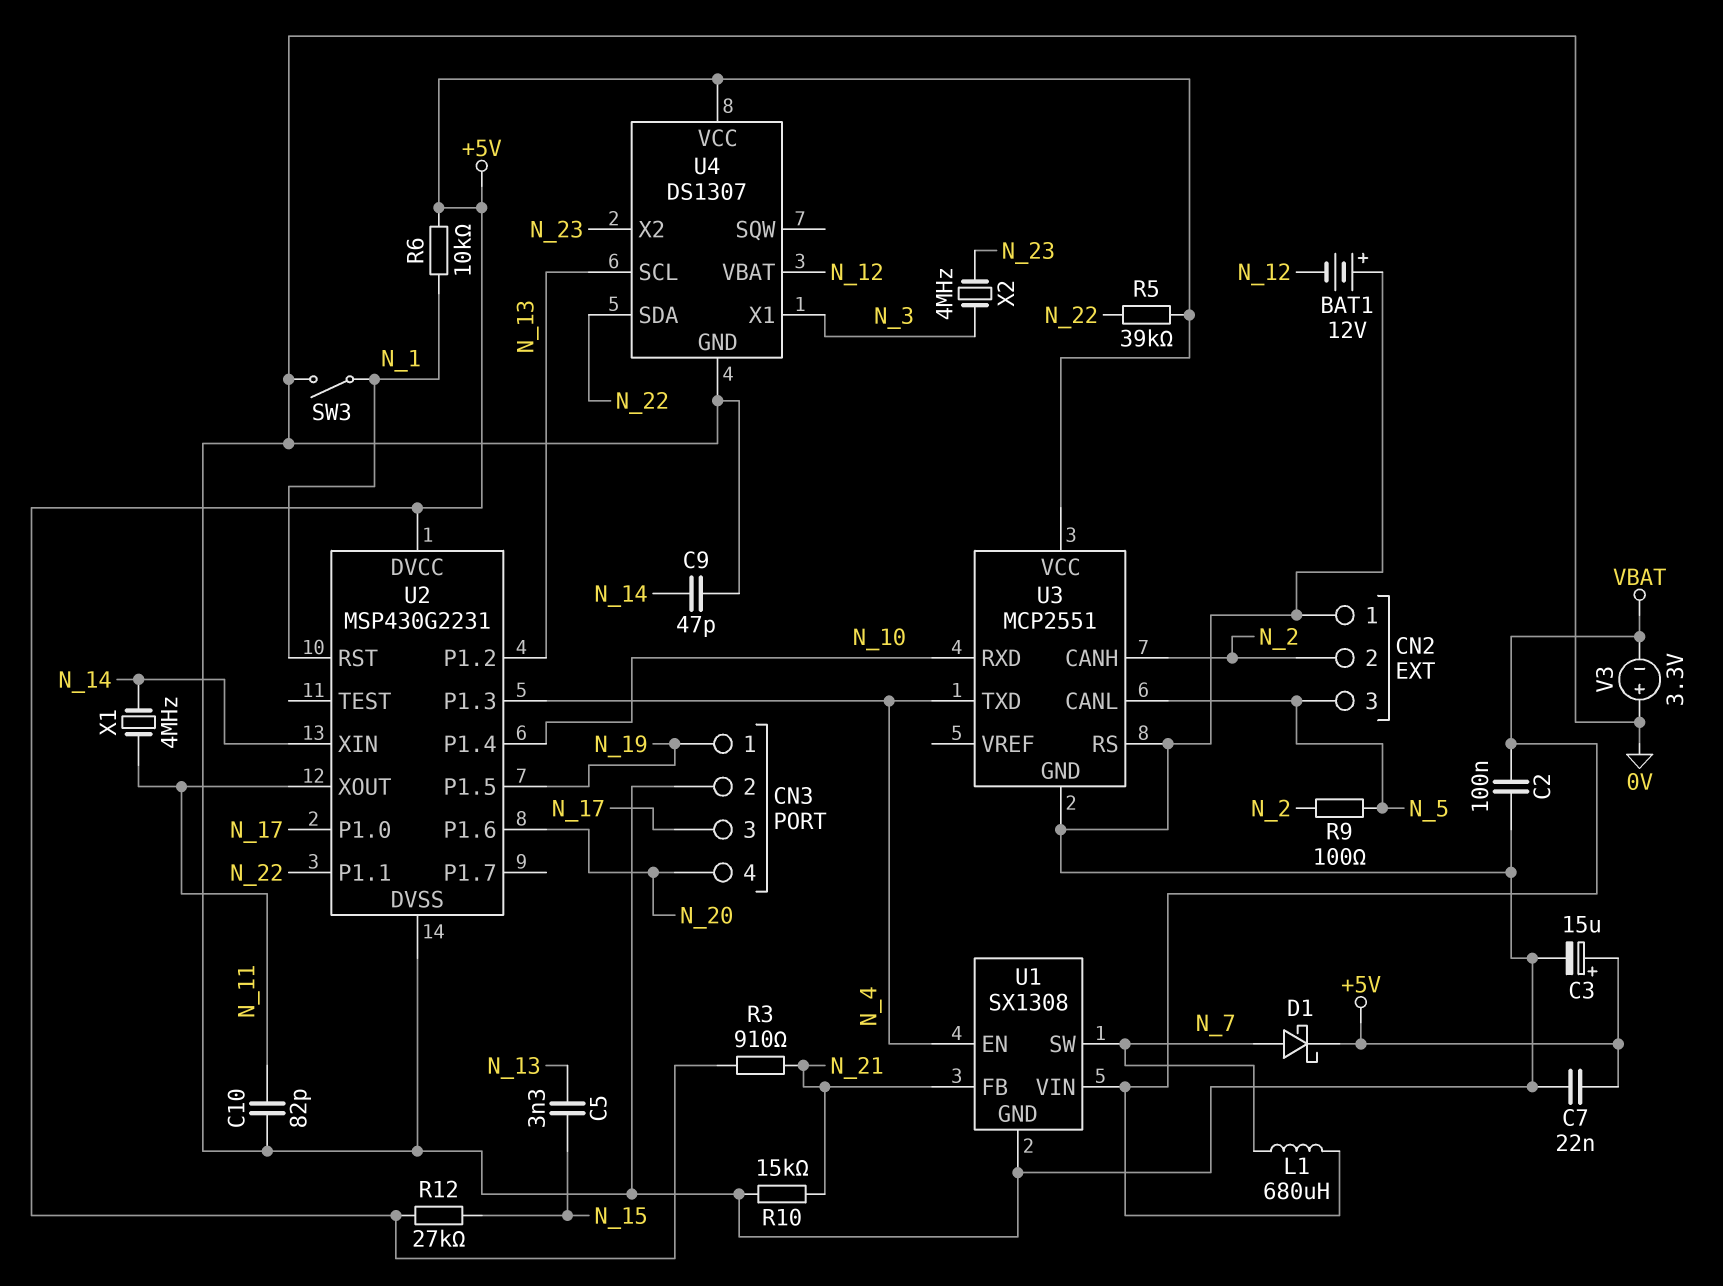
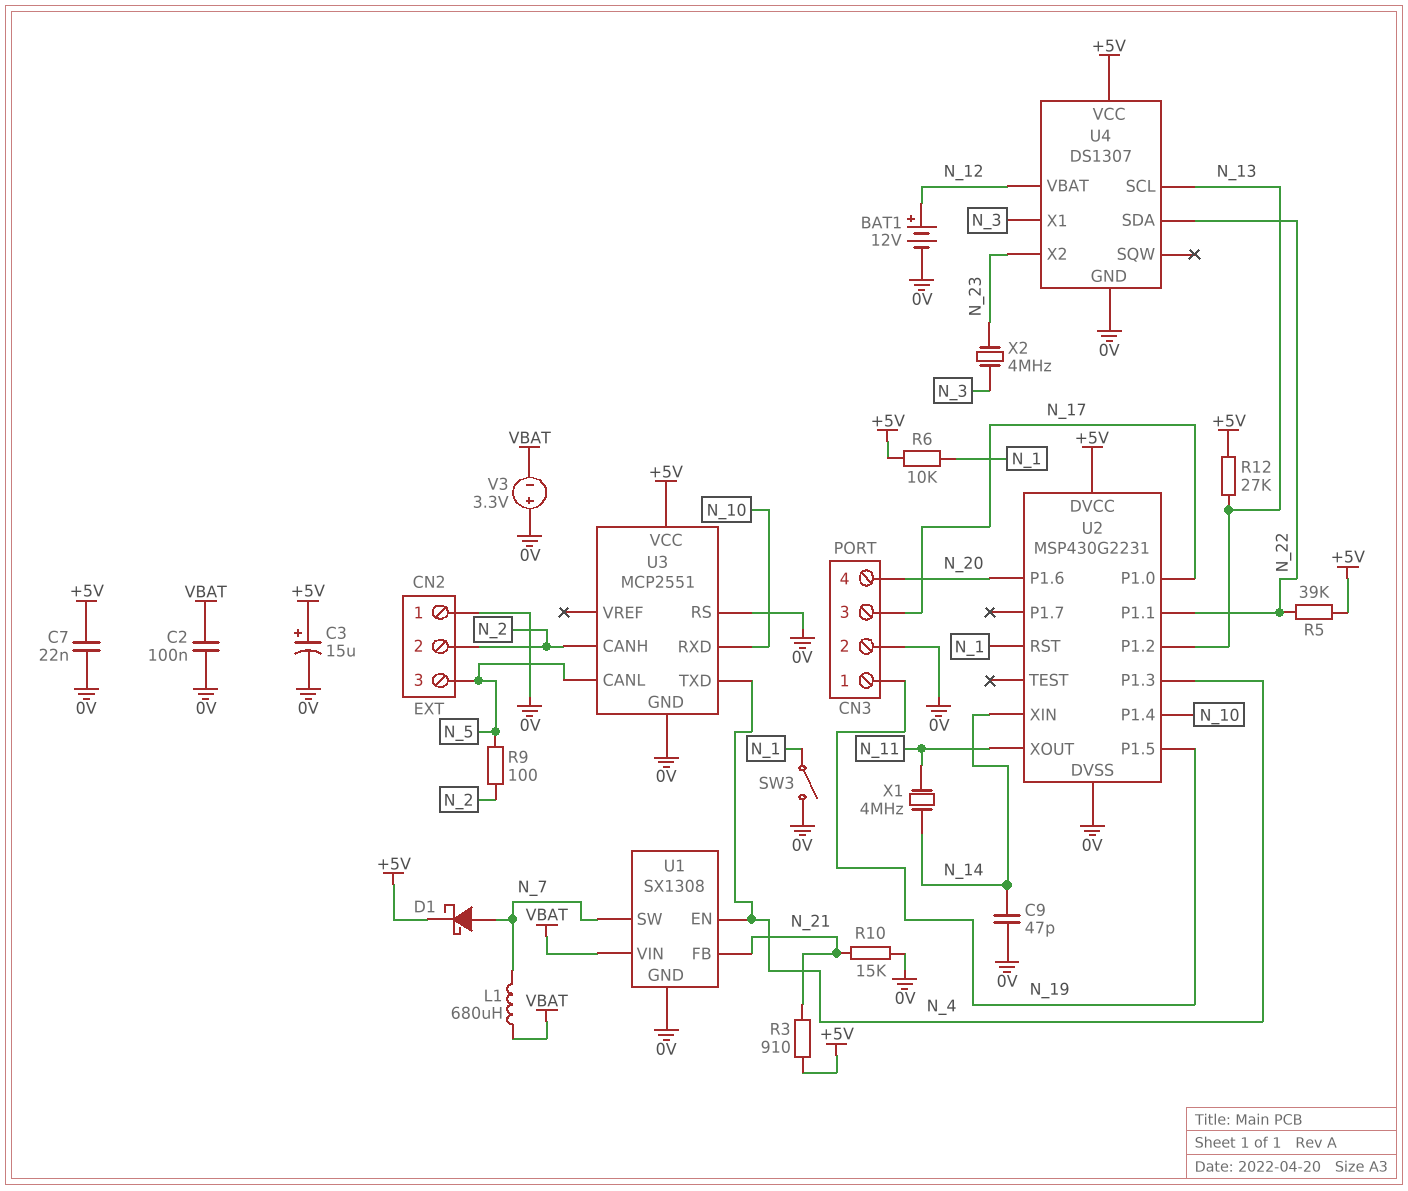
BAT1: 12V (plus 0V, minus N_12) -> 12V (plus N_12, minus 0V)
C5: 3.3nF (N_13, N_15) -> none
C10: 82pF (0V, N_11) -> none
R12: 27k (+5V, N_15) -> 27k (+5V, N_13)

